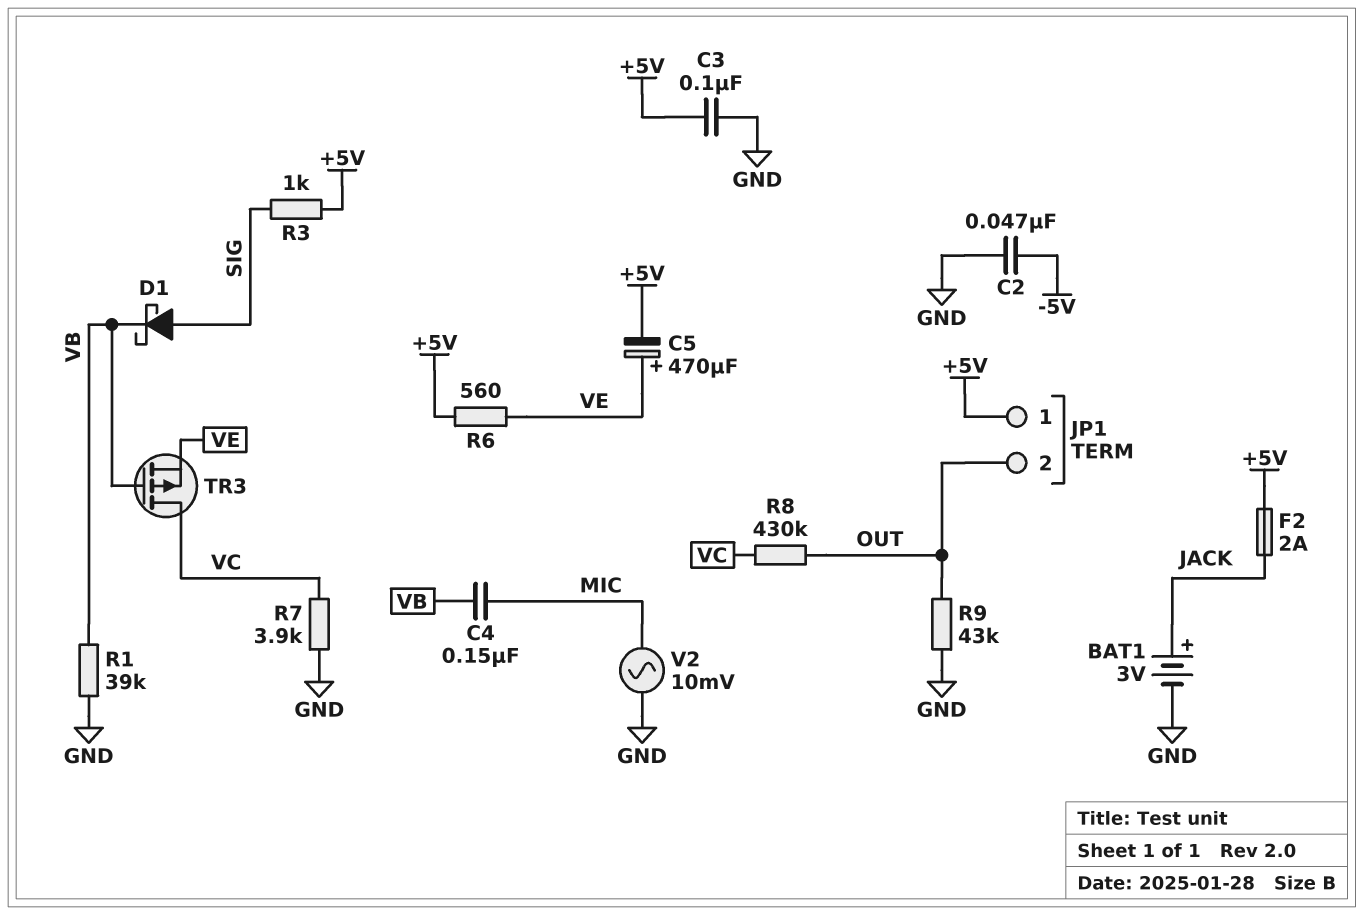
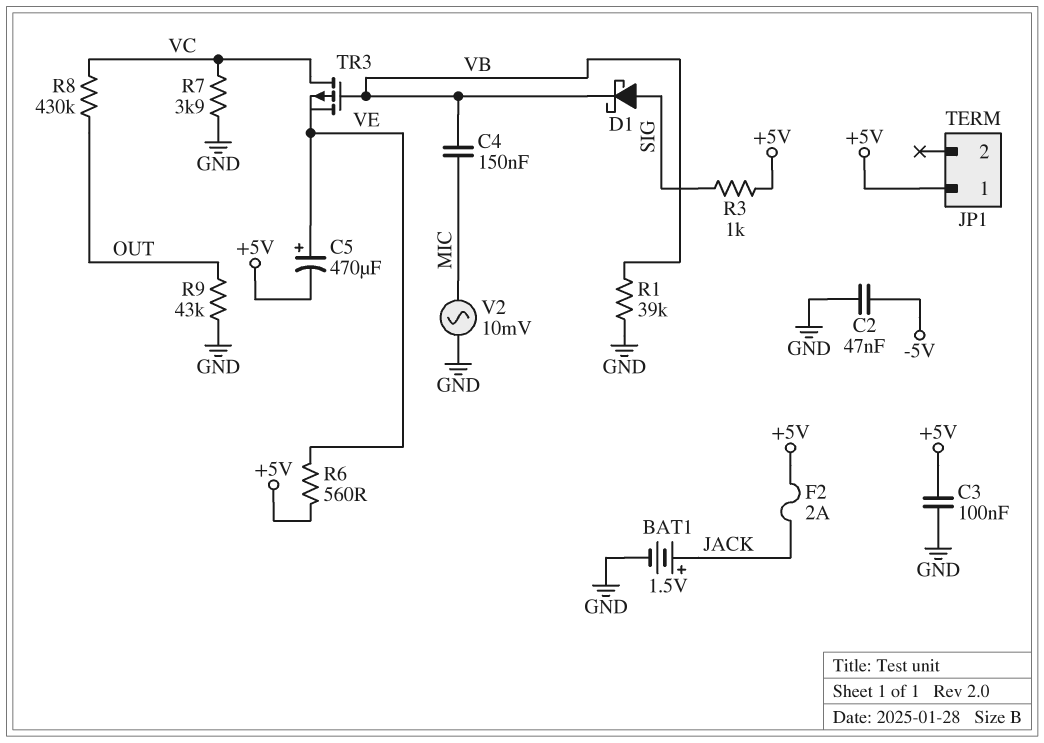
BAT1: 3V (plus JACK, minus GND) -> 1.5V (plus JACK, minus GND)
JP1 pin 2: OUT -> none

